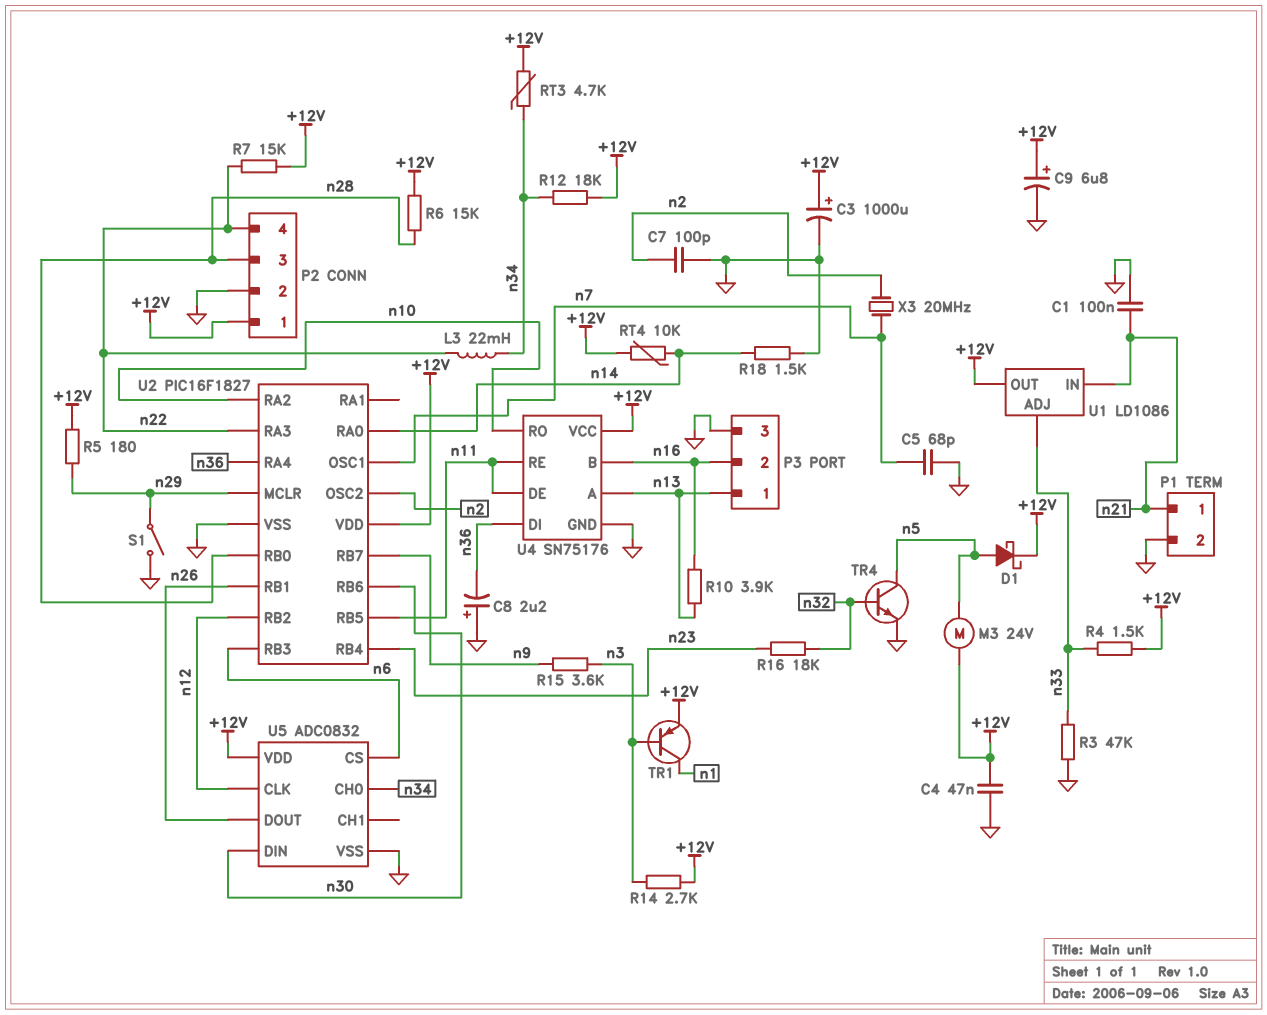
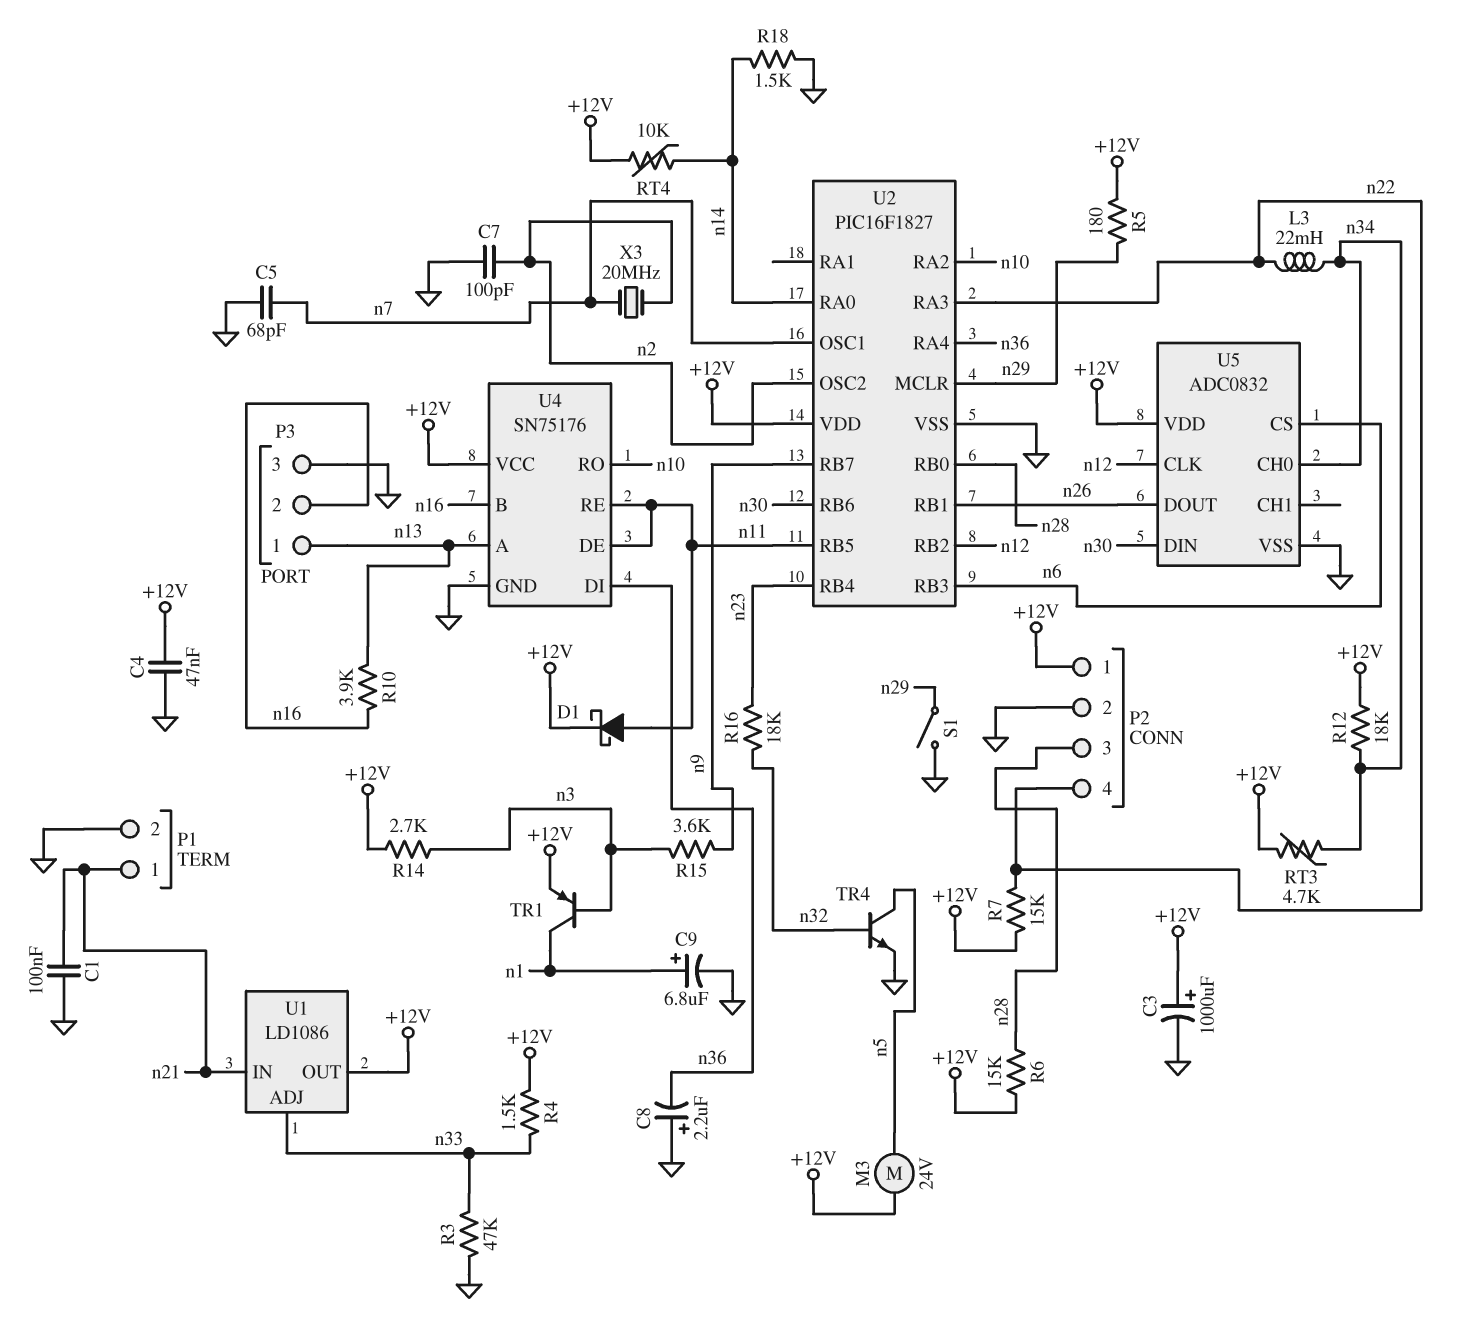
C9: 6.8uF (plus +12V, minus GND) -> 6.8uF (plus n1, minus GND)
D1: schottky (A n5, K +12V) -> schottky (A n11, K +12V)

